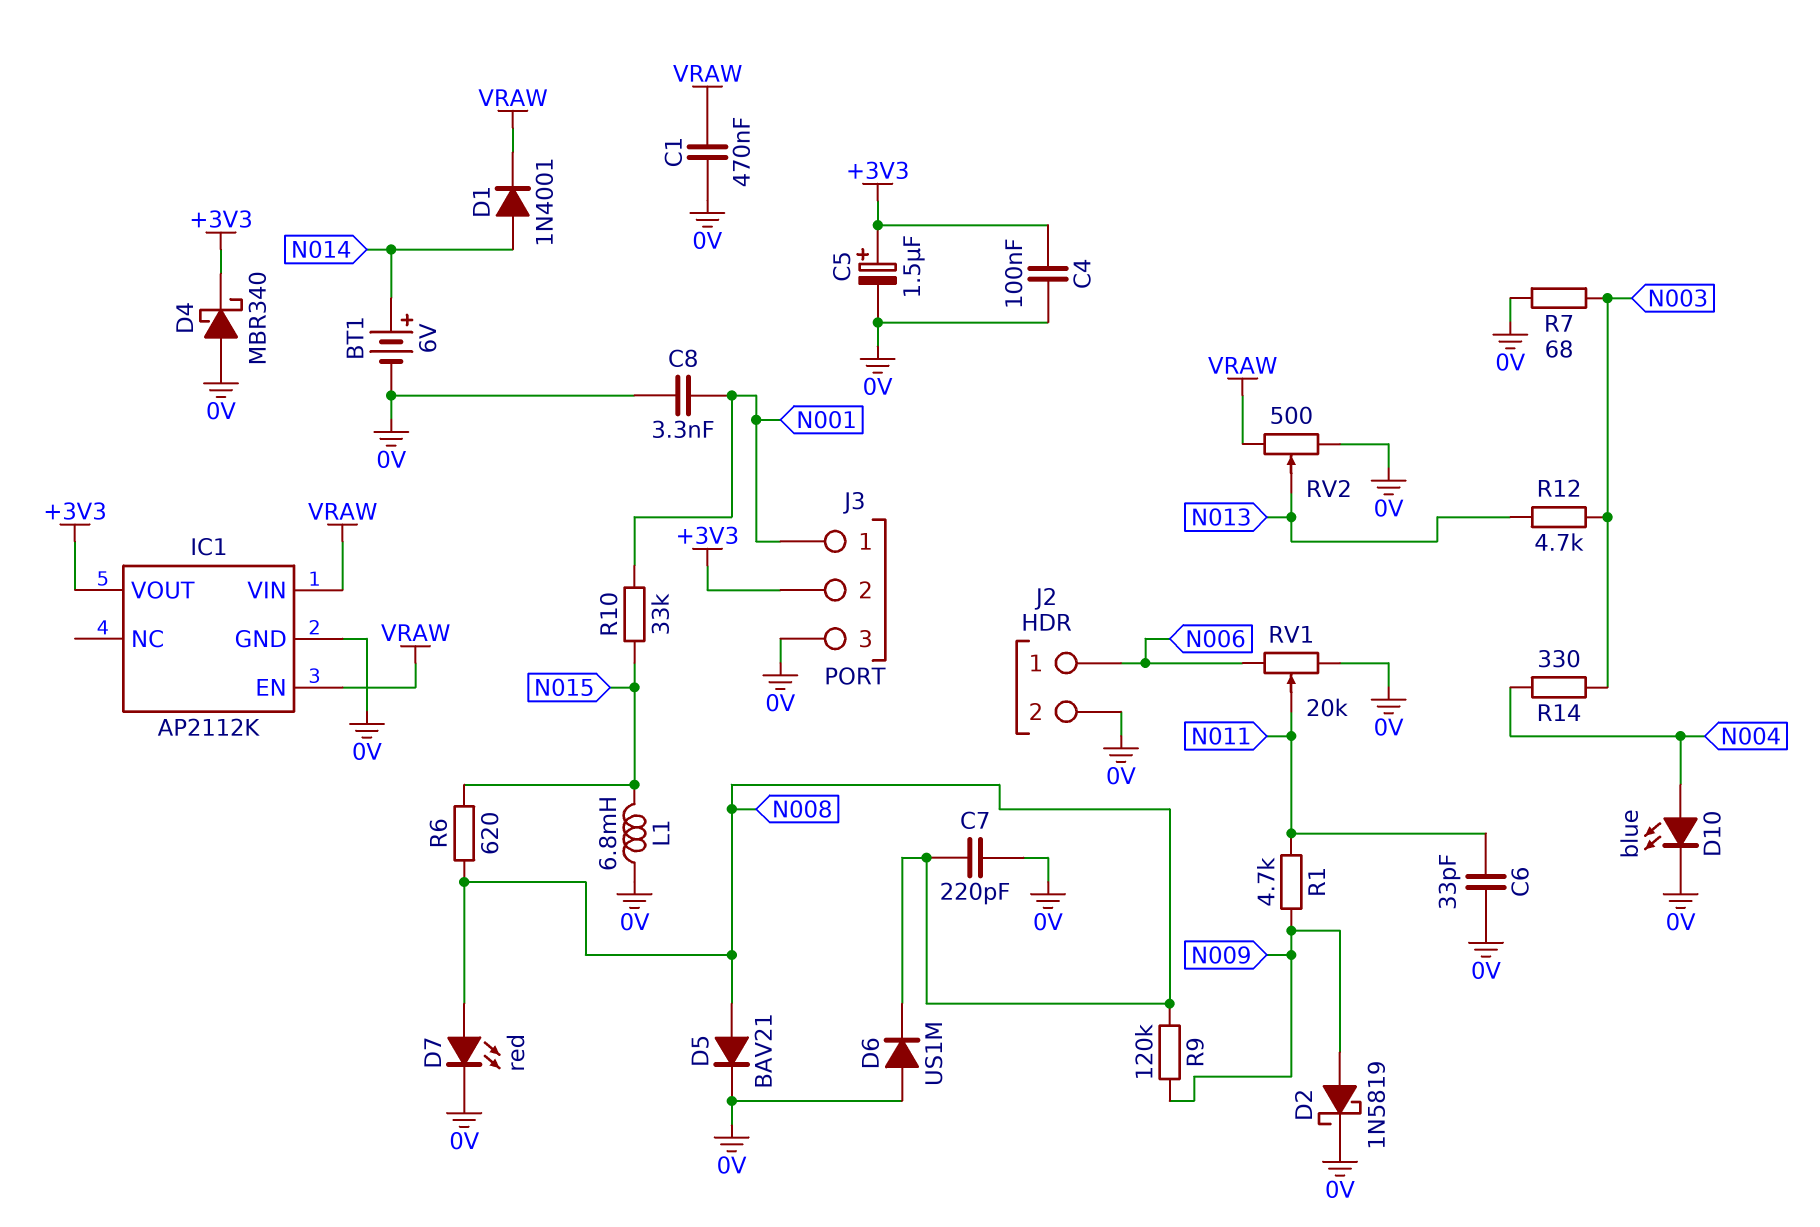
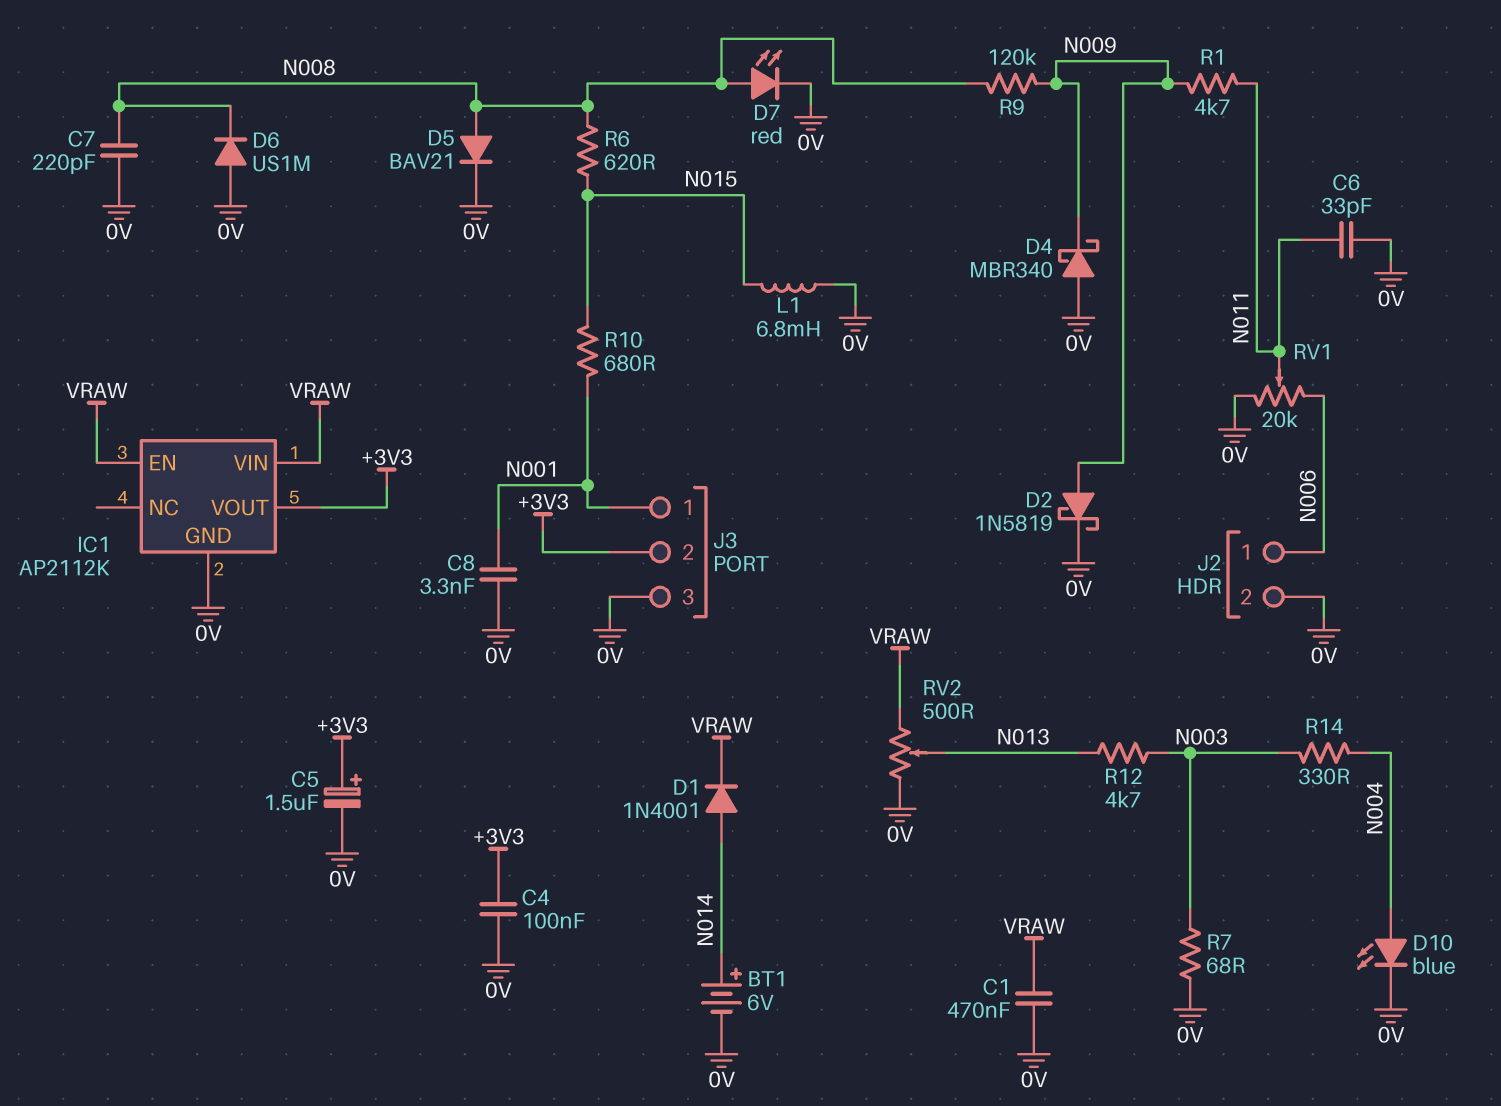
D4: schottky MBR340 (A 0V, K +3V3) -> schottky MBR340 (A 0V, K N009)
R10: 33k (N001, N015) -> 680 (N001, N015)

